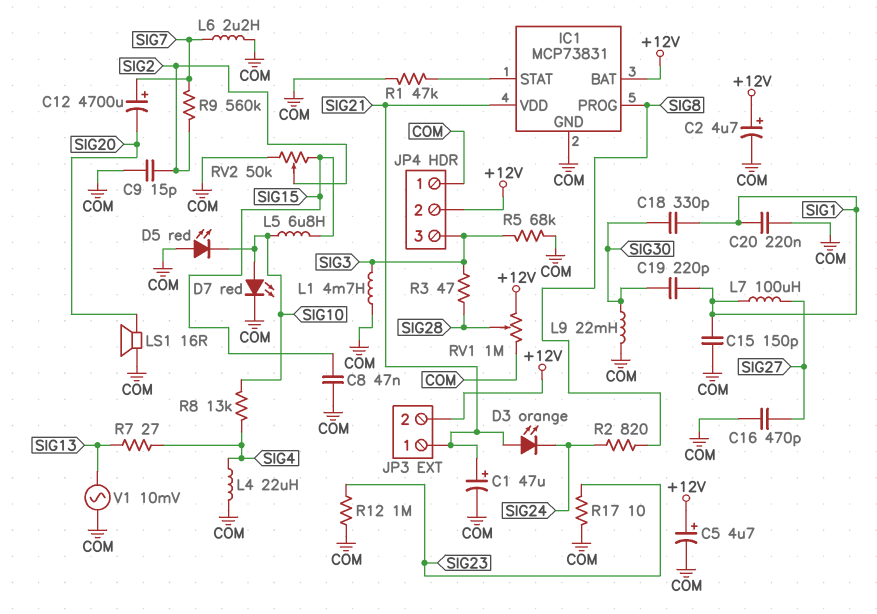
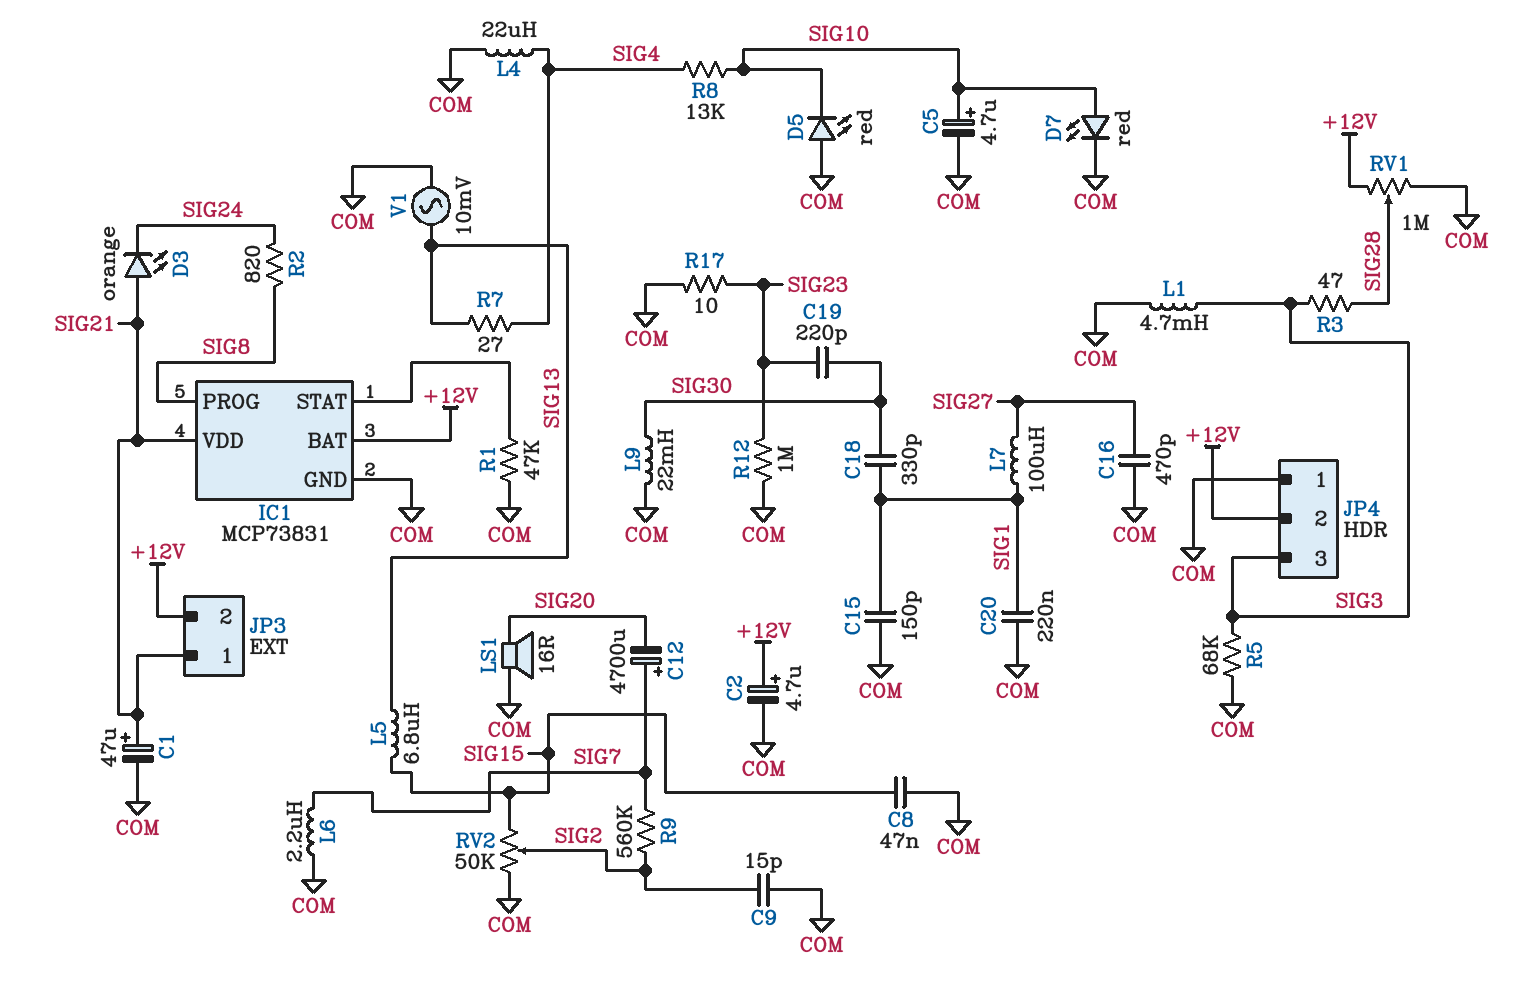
C5: 4.7uF (plus +12V, minus COM) -> 4.7uF (plus SIG10, minus COM)
C19: 220pF (SIG1, SIG30) -> 220pF (SIG23, SIG30)
L5: 6.8uH (SIG10, SIG15) -> 6.8uH (SIG13, SIG15)

